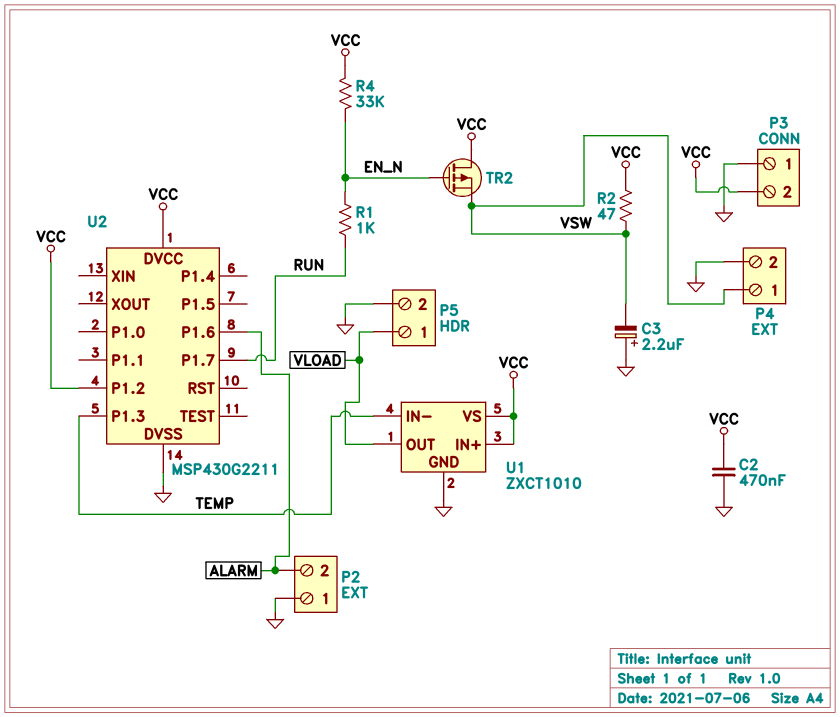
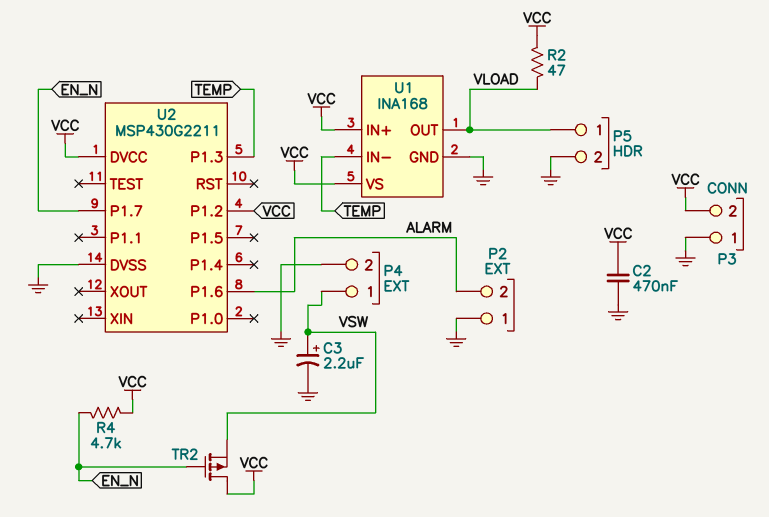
C3: 2.2uF (plus GND, minus VSW) -> 2.2uF (plus VSW, minus GND)
R1: 1k (EN_N, RUN) -> none
R2: 47 (VCC, VSW) -> 47 (VCC, VLOAD)
R4: 33k (EN_N, VCC) -> 4.7k (EN_N, VCC)
U1: ZXCT1010 -> INA168
U2 pin P1.7: RUN -> EN_N

